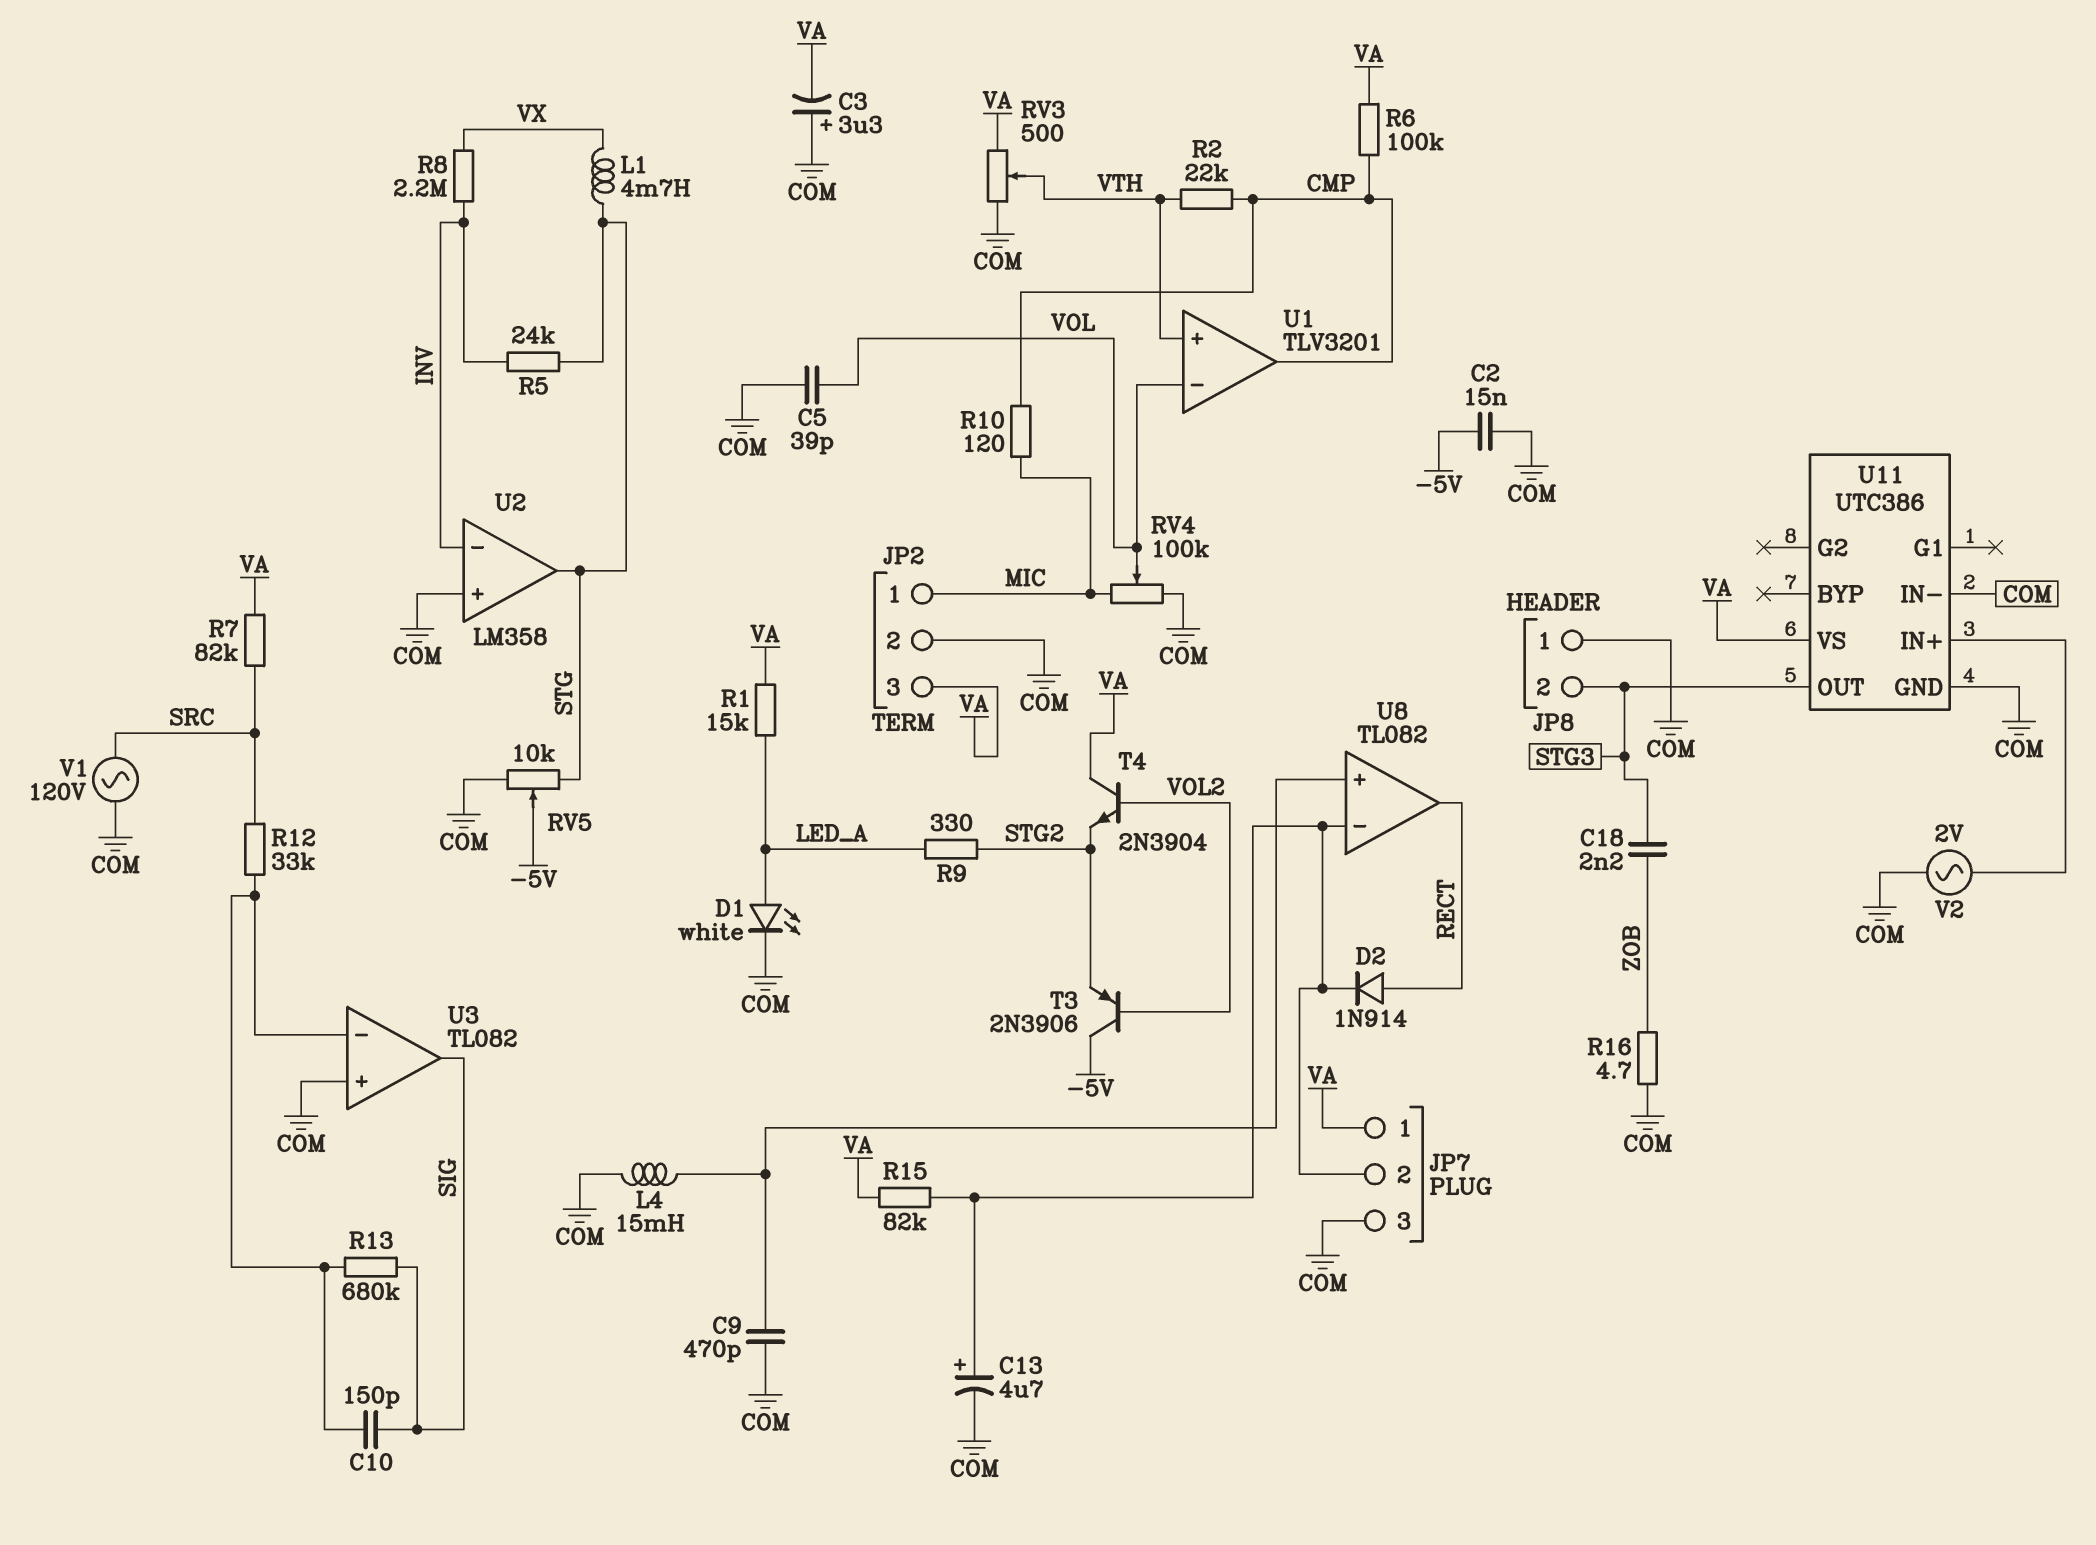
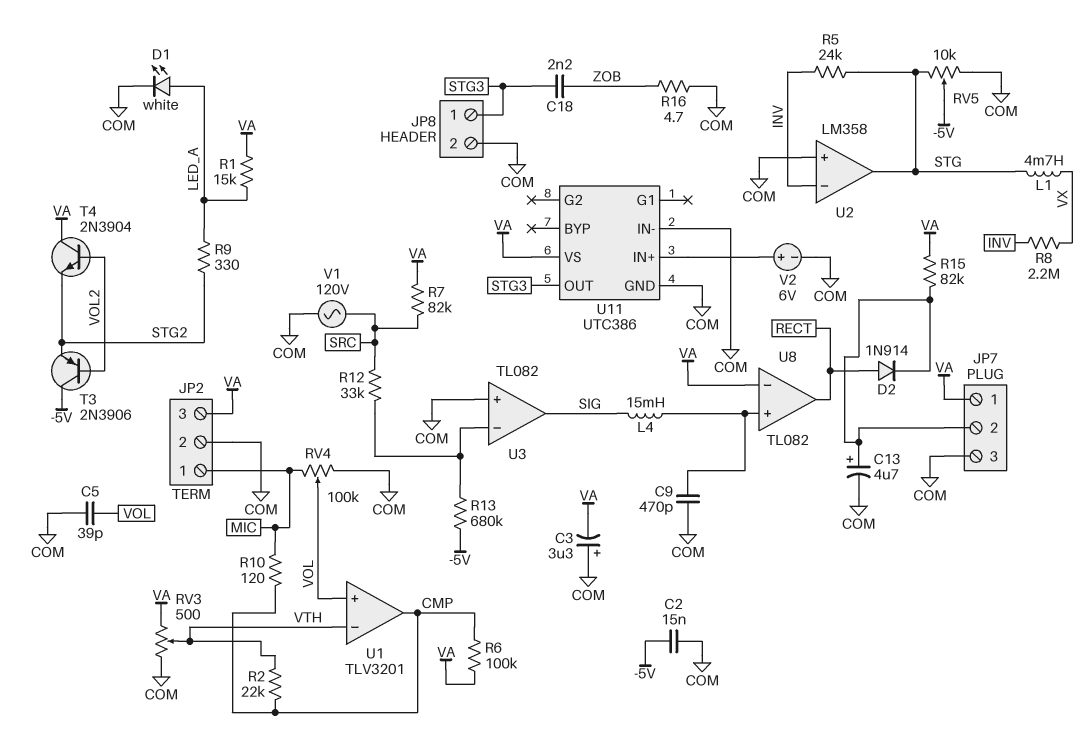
C10: 150pF (SIG, U3/in-) -> none
JP8 pin 1: COM -> STG3
JP8 pin 2: STG3 -> COM
L4: 15mH (COM, U8/in+) -> 15mH (SIG, U8/in+)
R13: 680k (SIG, U3/in-) -> 680k (-5V, U3/in-)
U1 pin in+: VTH -> VOL
U1 pin in-: VOL -> VTH
U8 pin in-: JP7/2 -> VA
V2: AC 2V (COM, U11/IN+) -> 6V (plus U11/IN+, minus COM)

